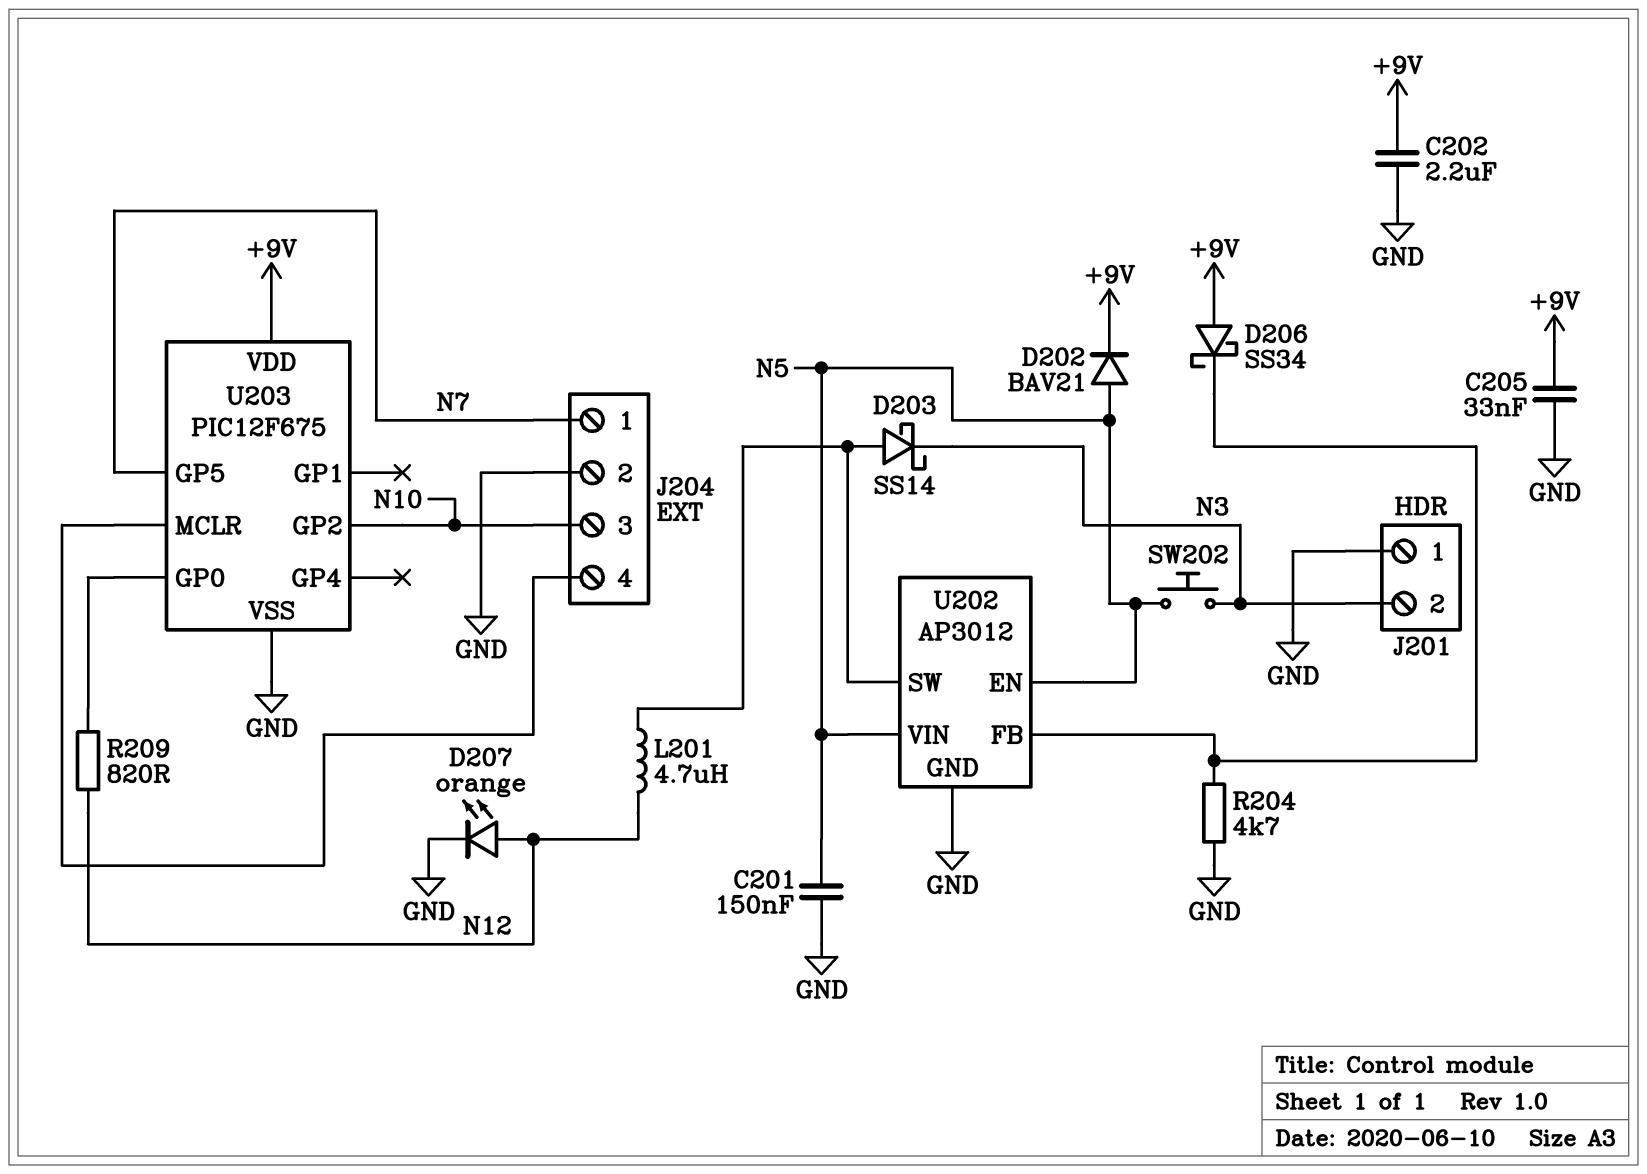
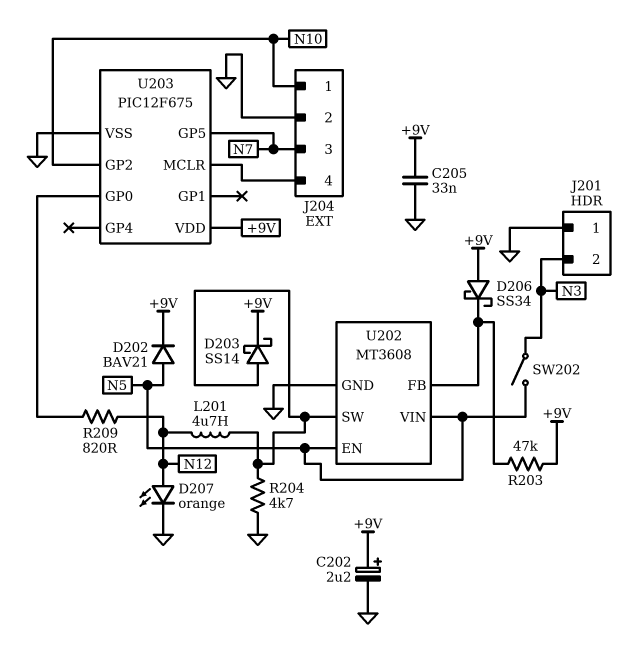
C201: 150nF (GND, N5) -> none
C202: 2.2uF (+9V, GND) -> 2.2uF (plus +9V, minus GND)
D203: schottky SS14 (A U202/SW, K N3) -> schottky SS14 (A U202/SW, K +9V)
J204 pin 1: N7 -> N10
J204 pin 3: N10 -> N7
R203: none -> 47k (+9V, U202/FB)
R204: 4.7k (GND, U202/FB) -> 4.7k (GND, U202/SW)
SW202: button (N3, N5) -> switch (N3, N5)
U202: AP3012 -> MT3608

